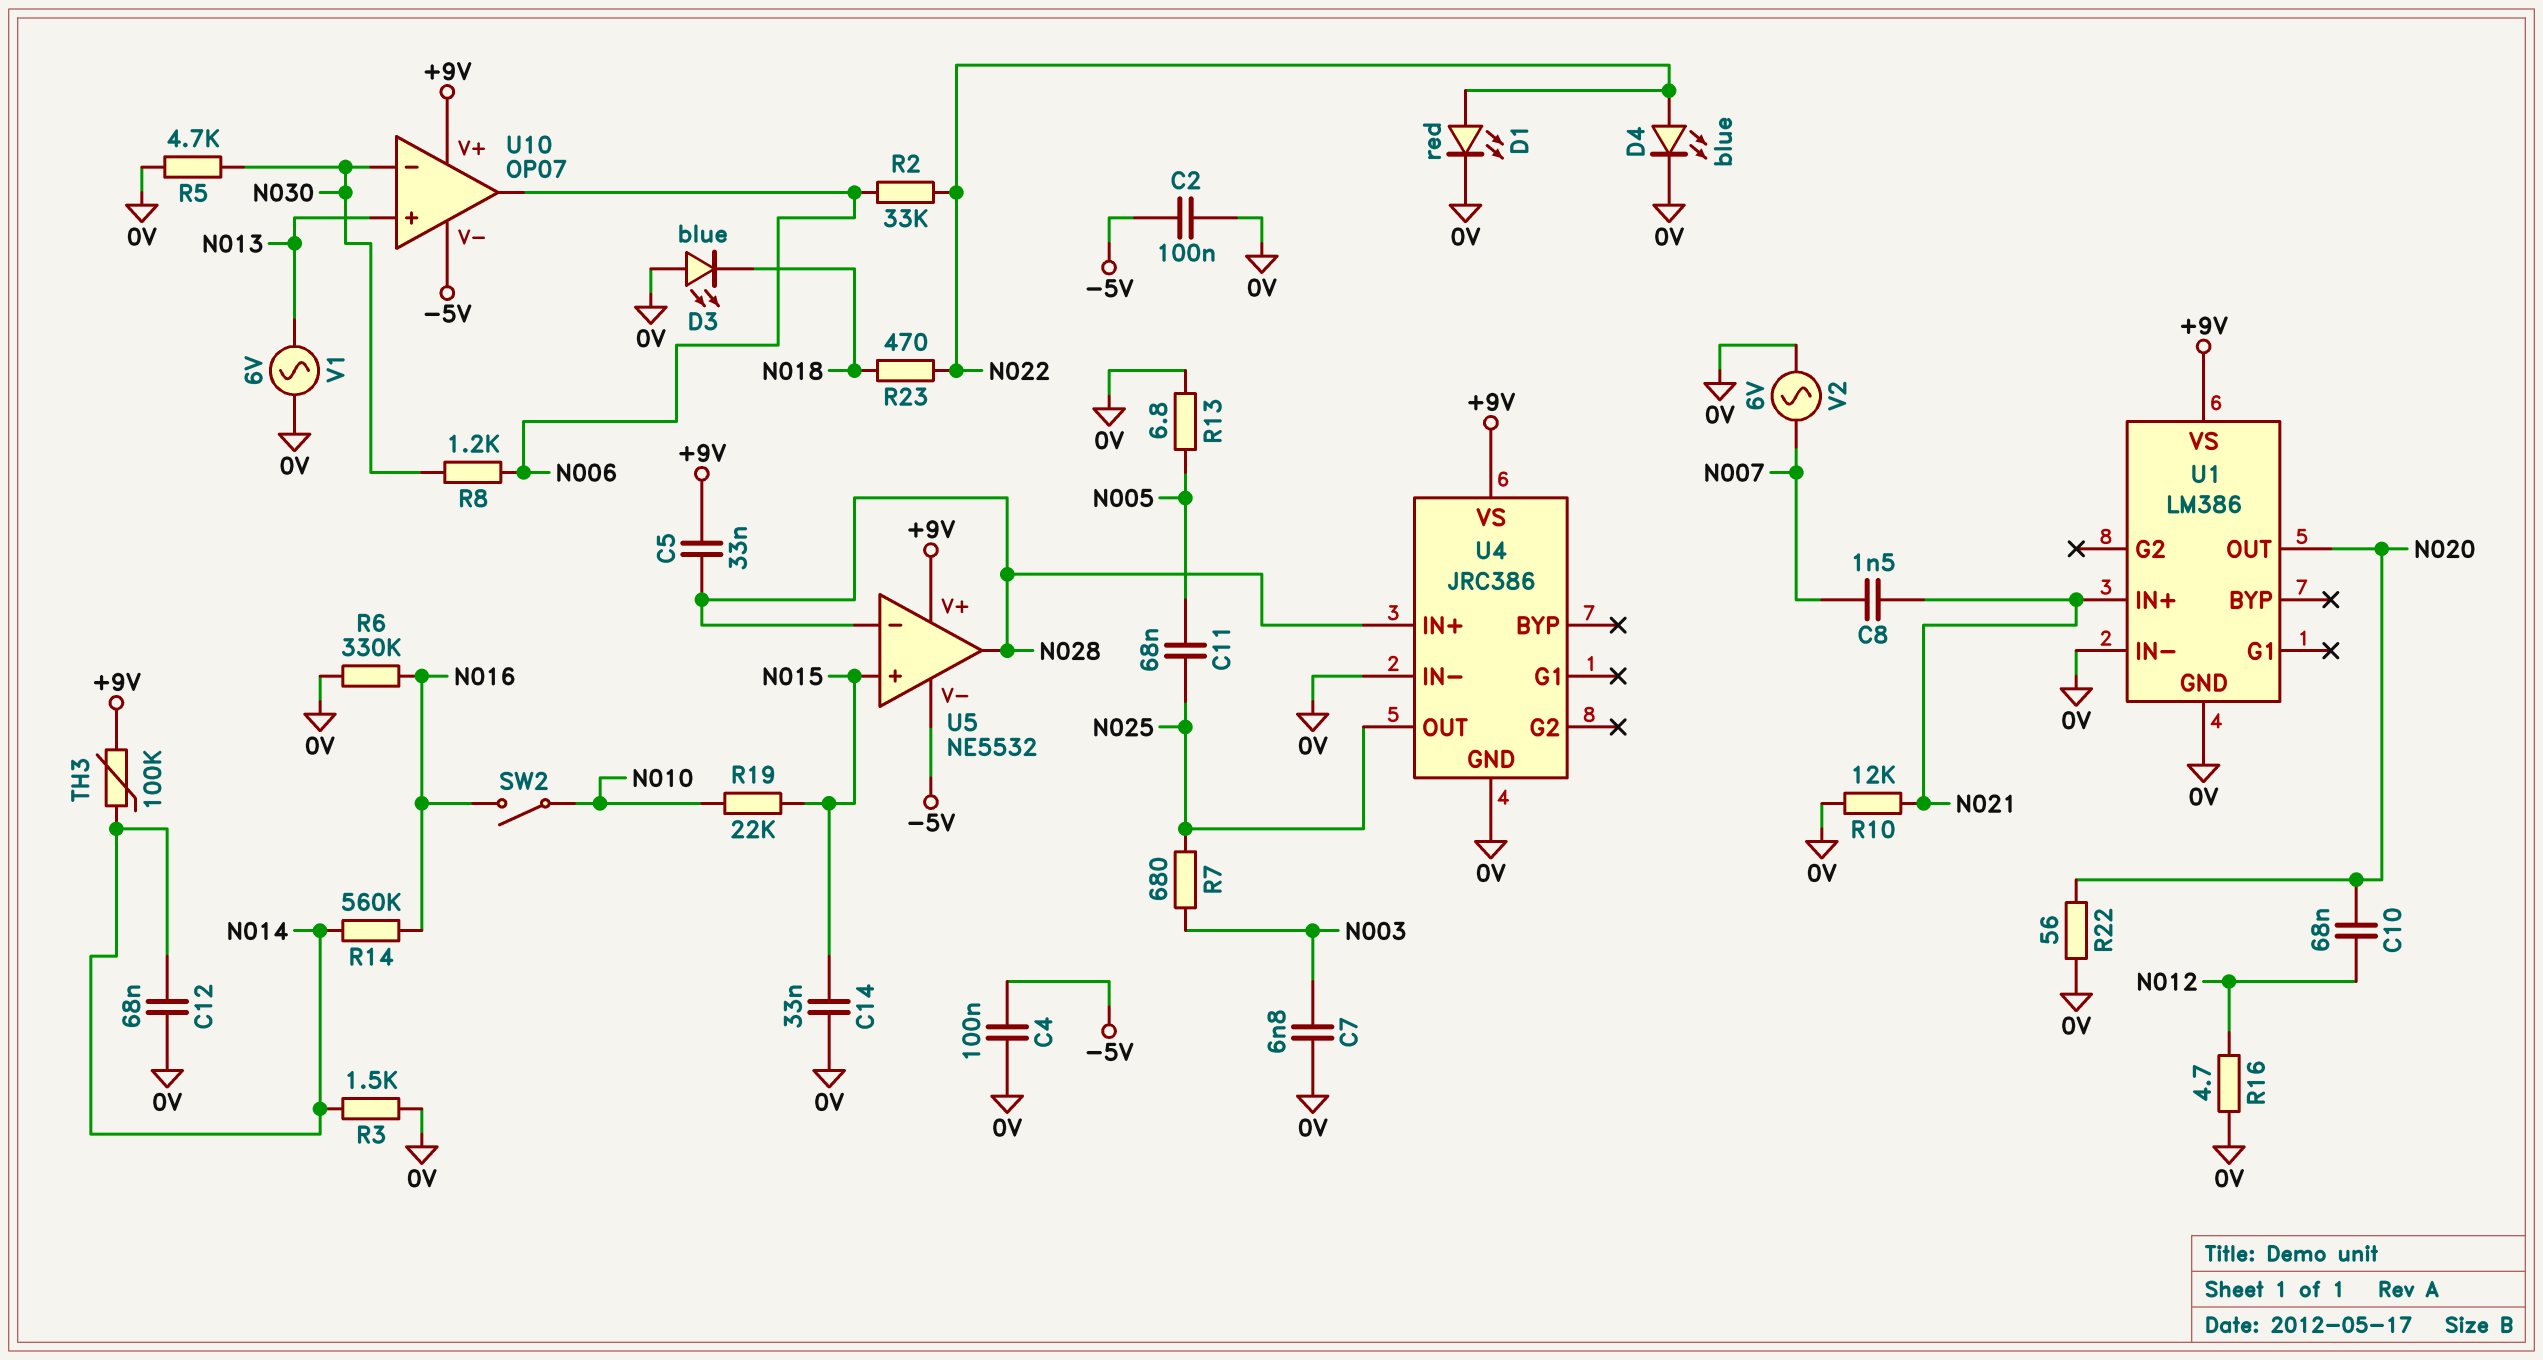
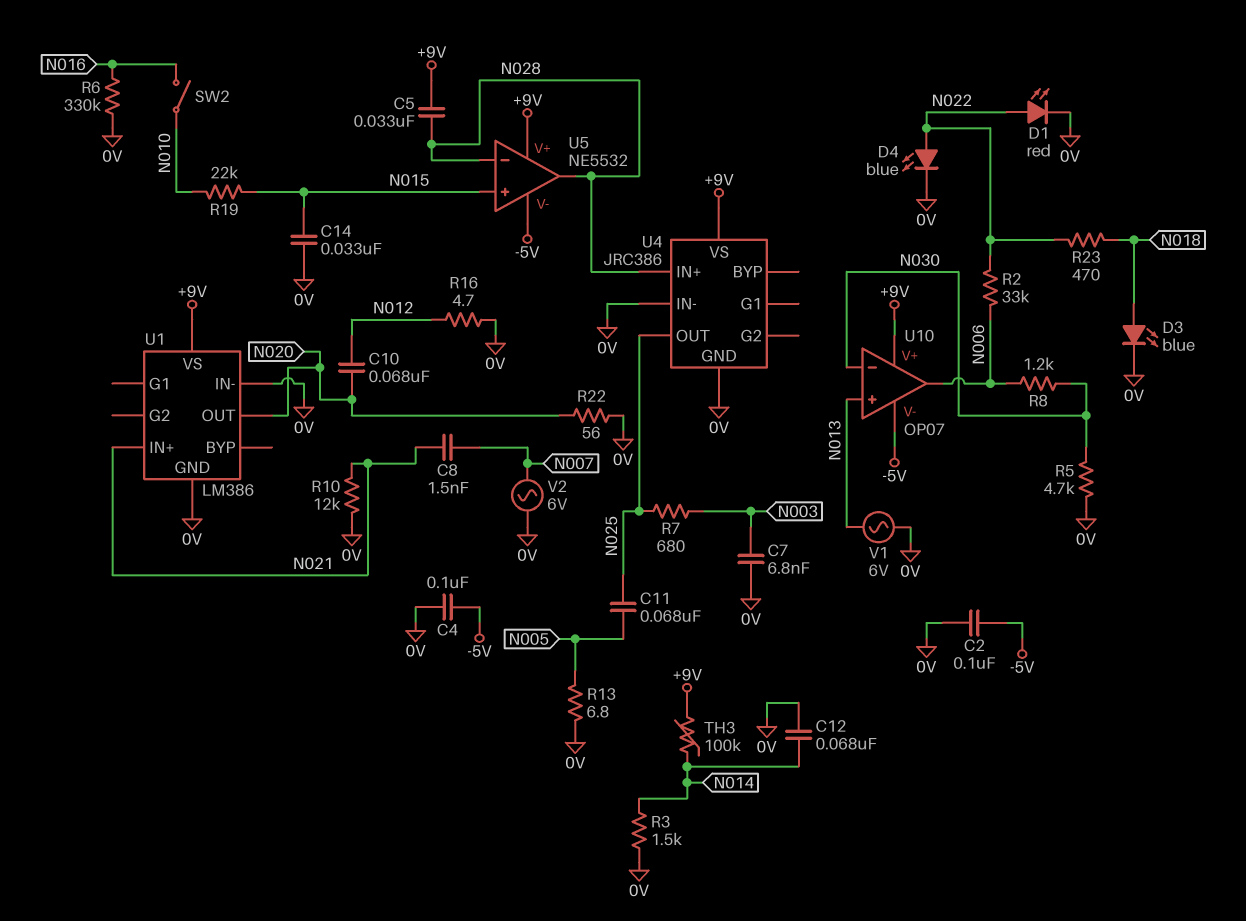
D3: LED blue (A 0V, K N018) -> LED blue (A N018, K 0V)
R14: 560k (N014, N016) -> none

